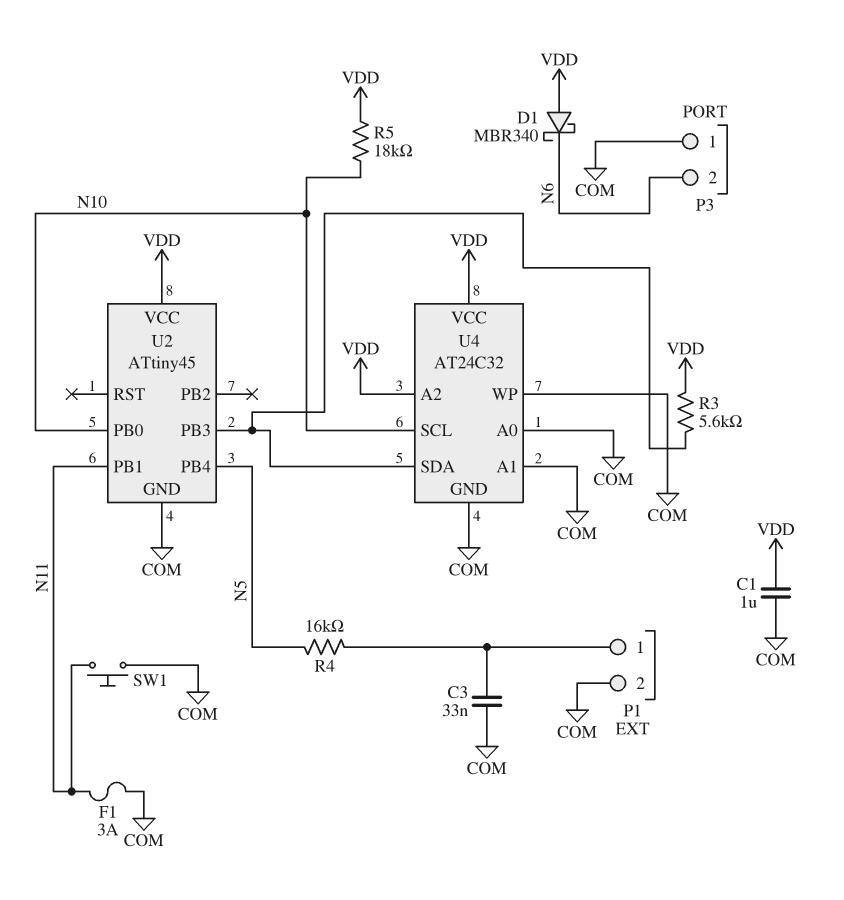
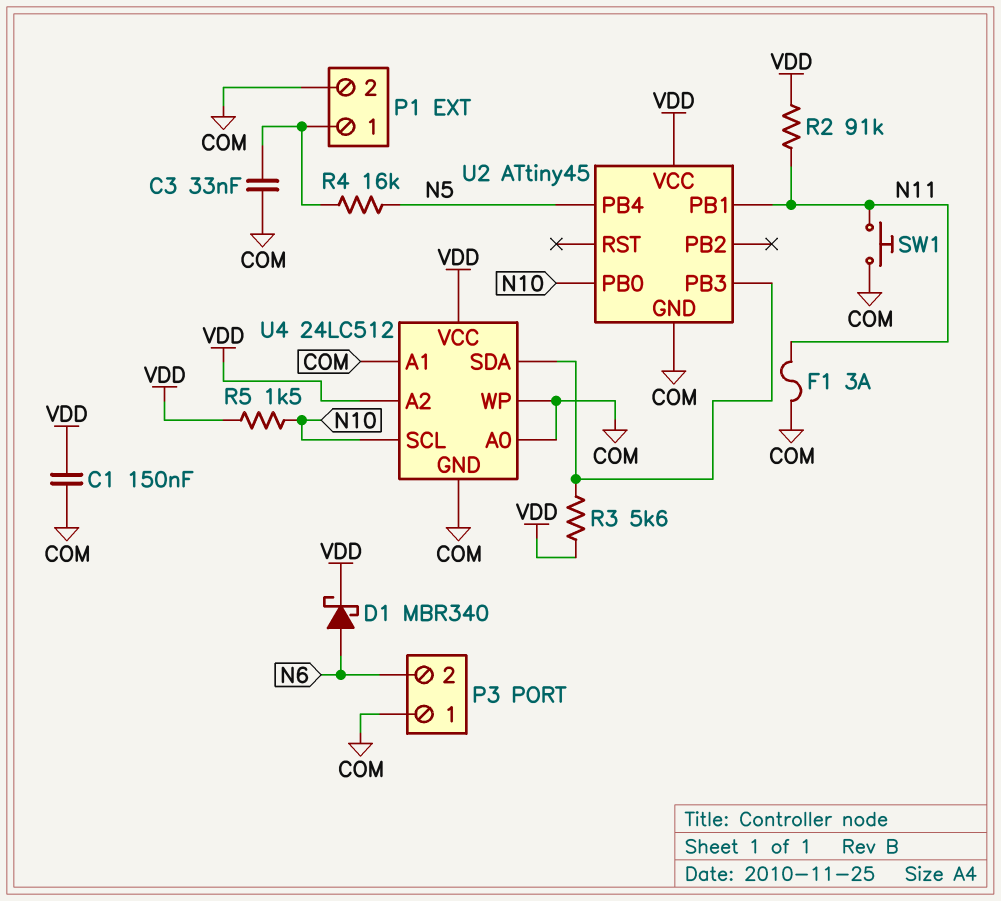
C1: 1uF (COM, VDD) -> 150nF (COM, VDD)
D1: schottky MBR340 (A VDD, K N6) -> schottky MBR340 (A N6, K VDD)
R2: none -> 91k (N11, VDD)
R5: 18k (N10, VDD) -> 1.5k (N10, VDD)
U4: AT24C32 -> 24LC512

